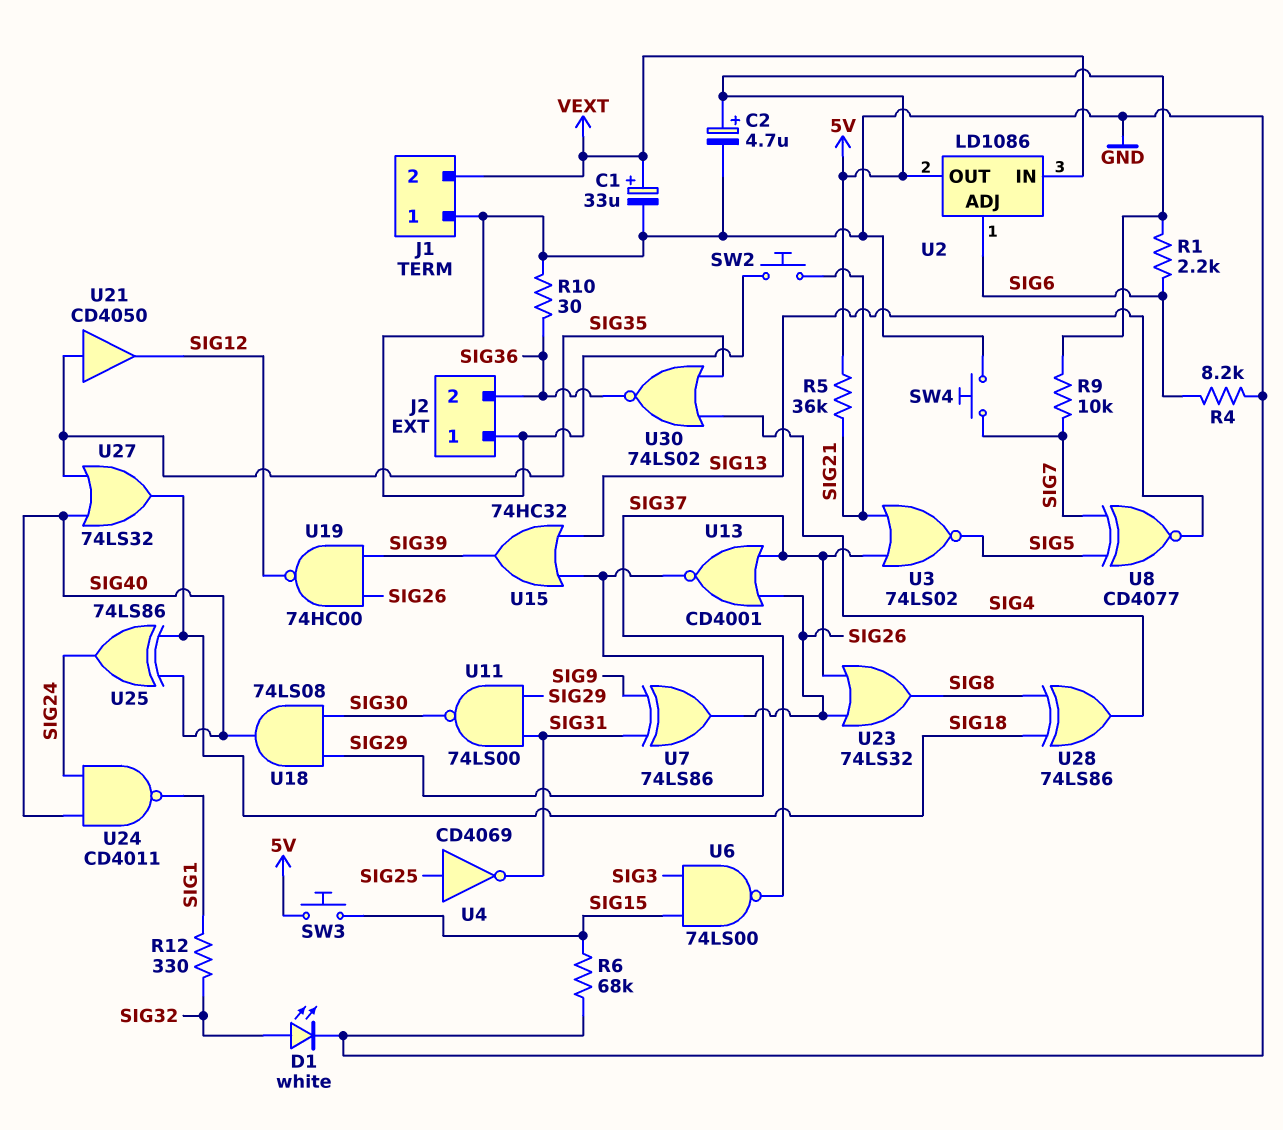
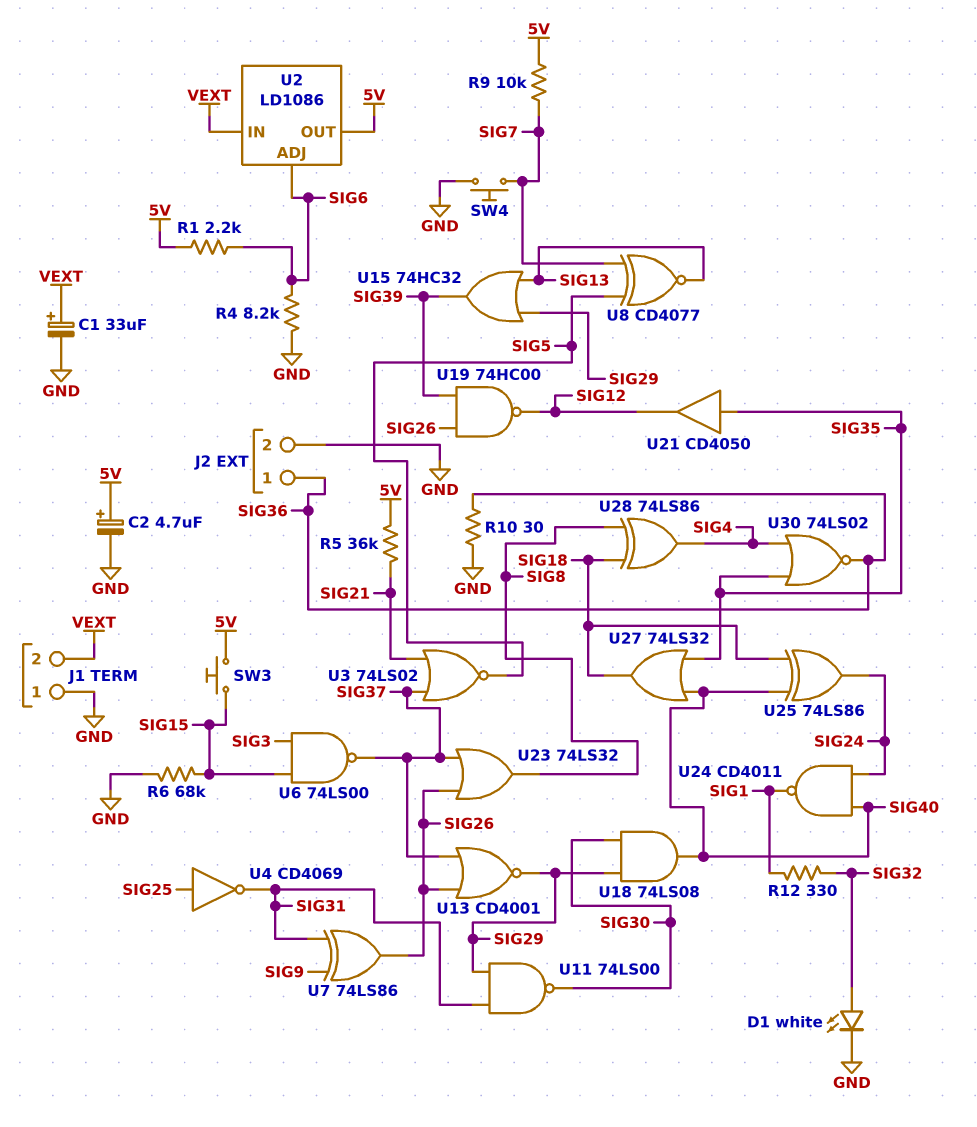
J2 pin 1: GND -> SIG36
J2 pin 2: SIG36 -> GND
SW2: button (GND, SIG21) -> none

